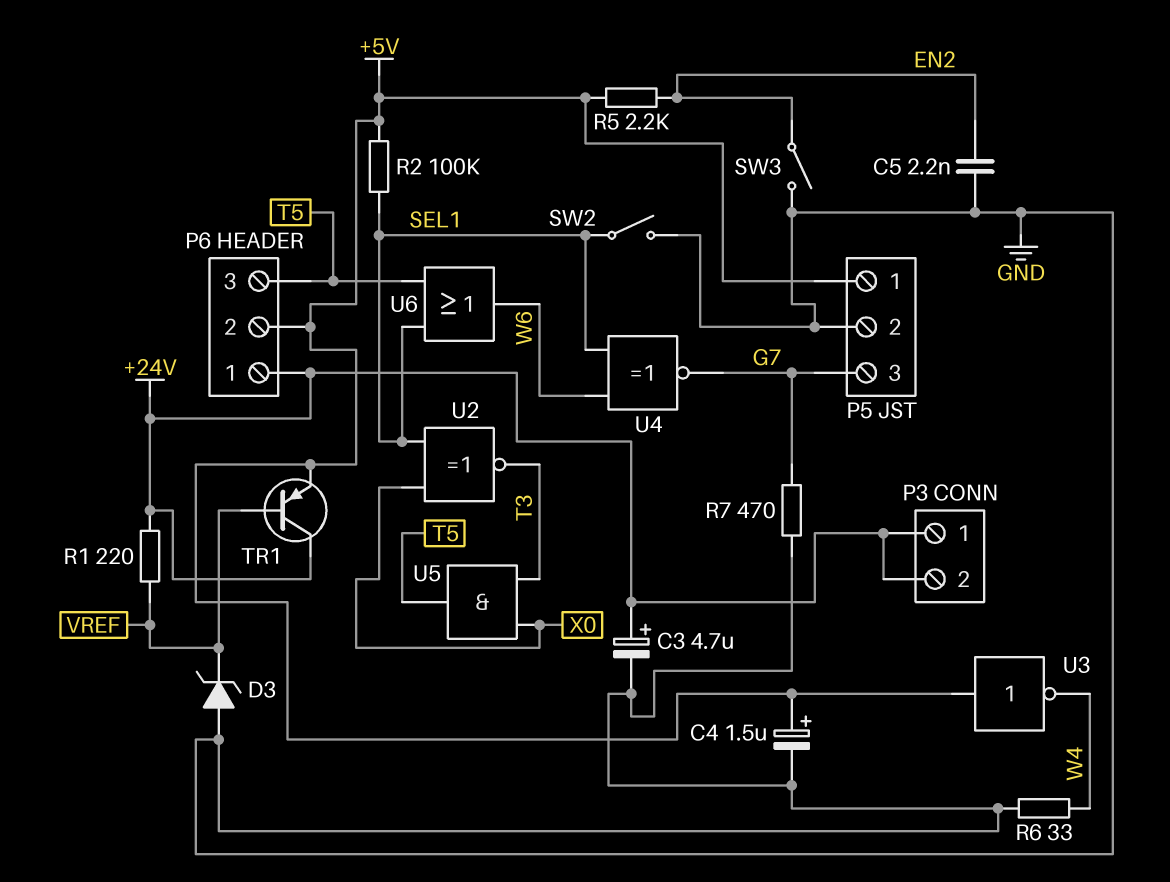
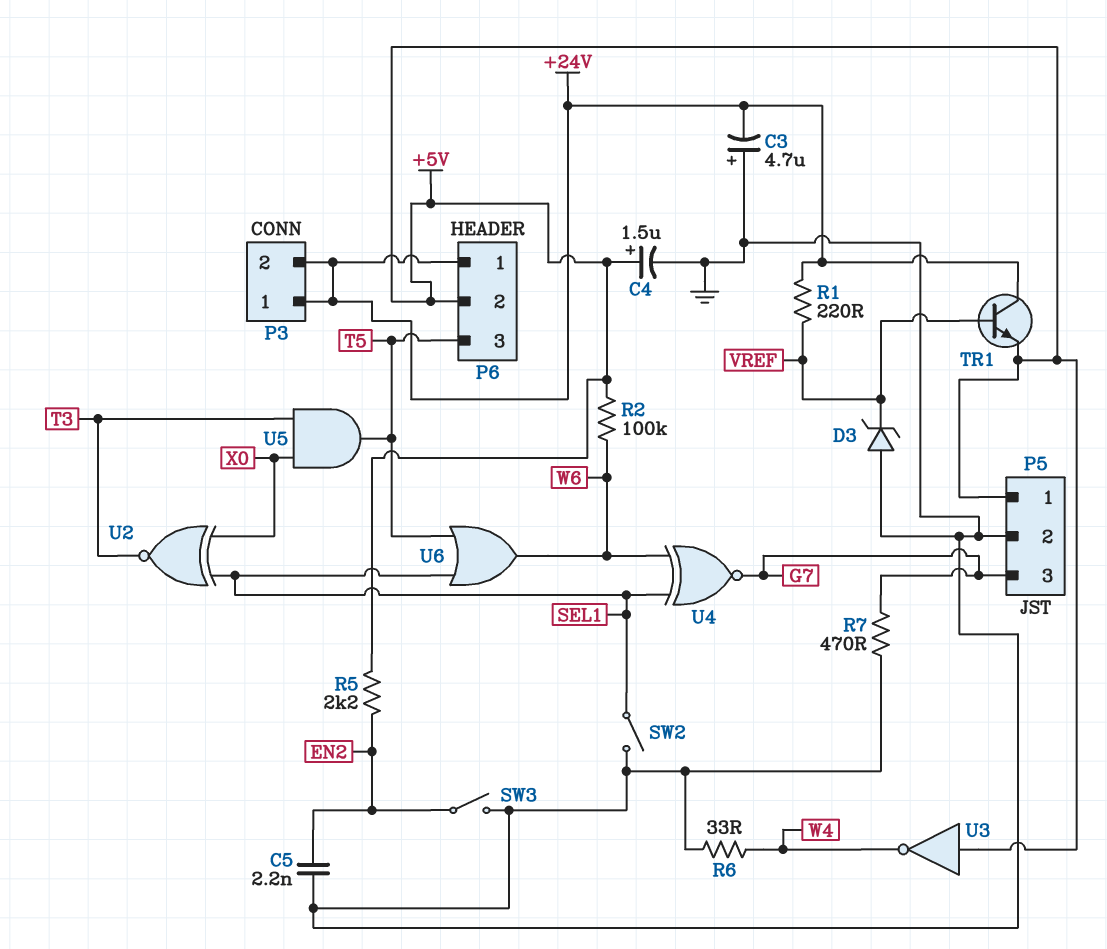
C3: 4.7uF (plus +24V, minus GND) -> 4.7uF (plus GND, minus +24V)
R2: 100k (+5V, SEL1) -> 100k (+5V, W6)
TR1: PNP (B VREF, C +24V, E +5V) -> NPN (B VREF, C +24V, E +5V)

